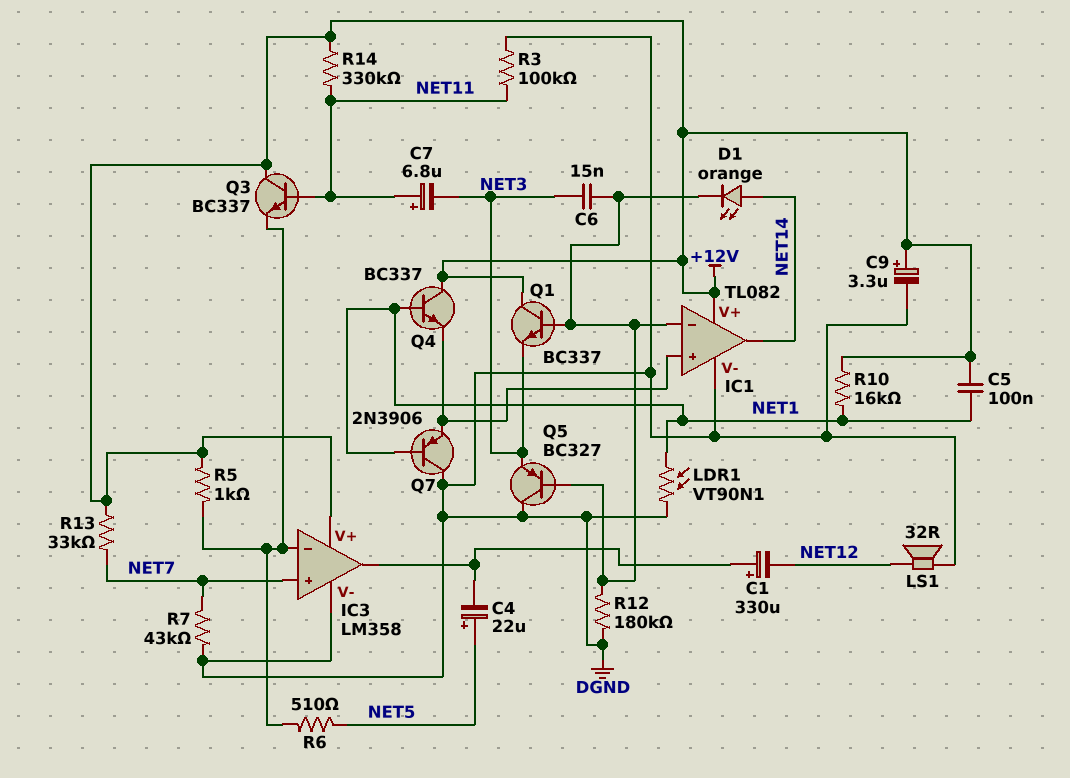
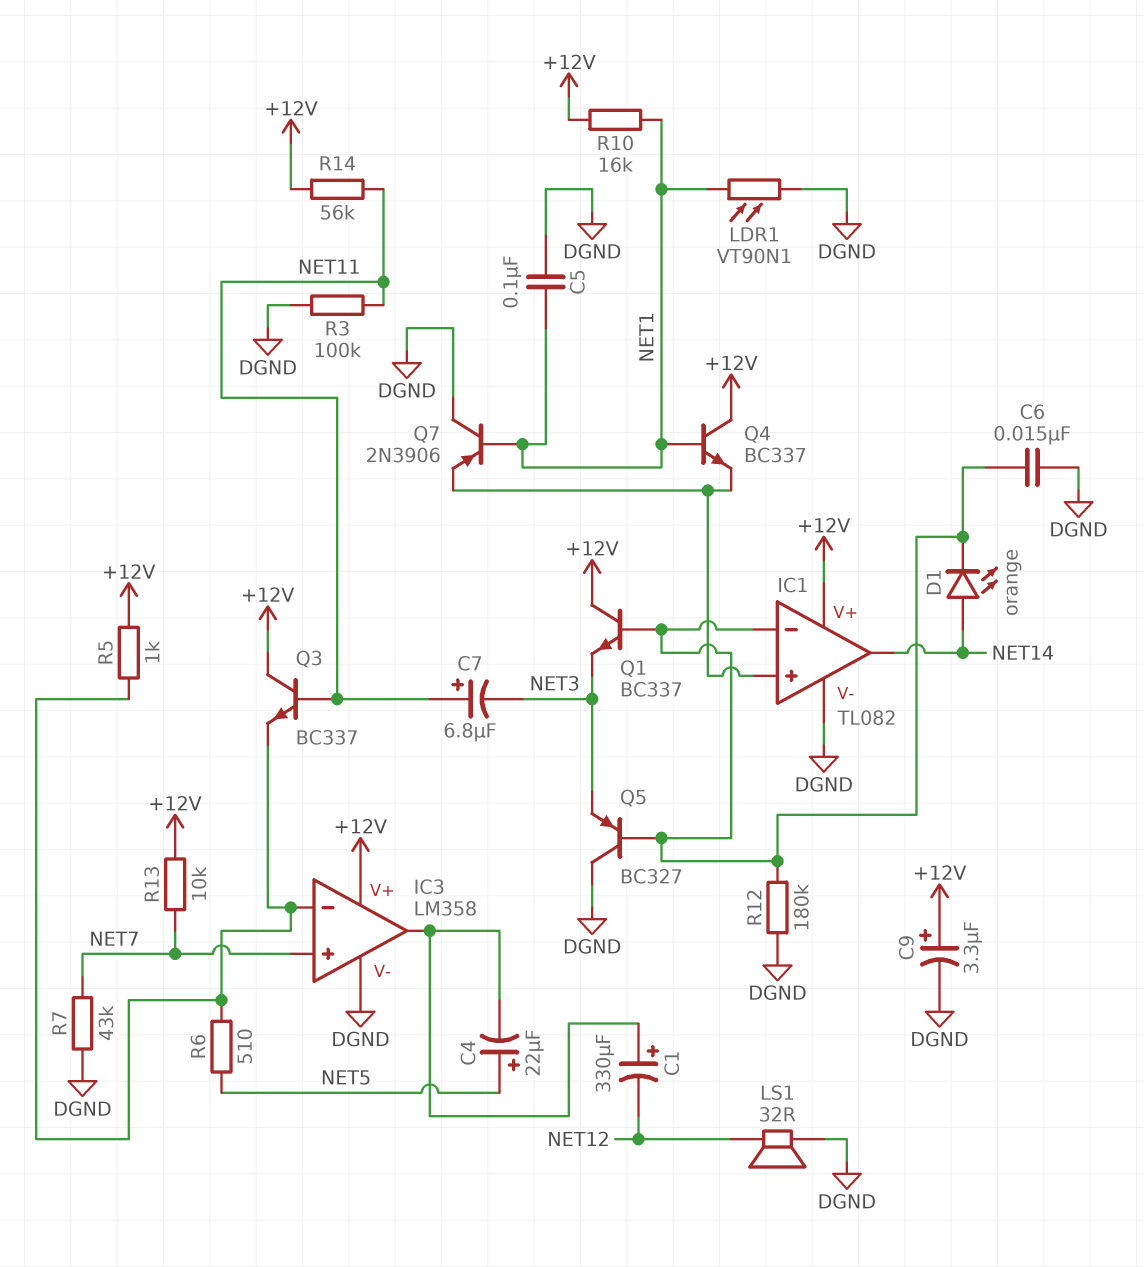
C5: 100nF (+12V, NET1) -> 100nF (DGND, NET1)
C6: 15nF (IC1/in-, NET3) -> 15nF (DGND, IC1/in-)
R13: 33k (+12V, NET7) -> 10k (+12V, NET7)
R14: 330k (+12V, NET11) -> 56k (+12V, NET11)

